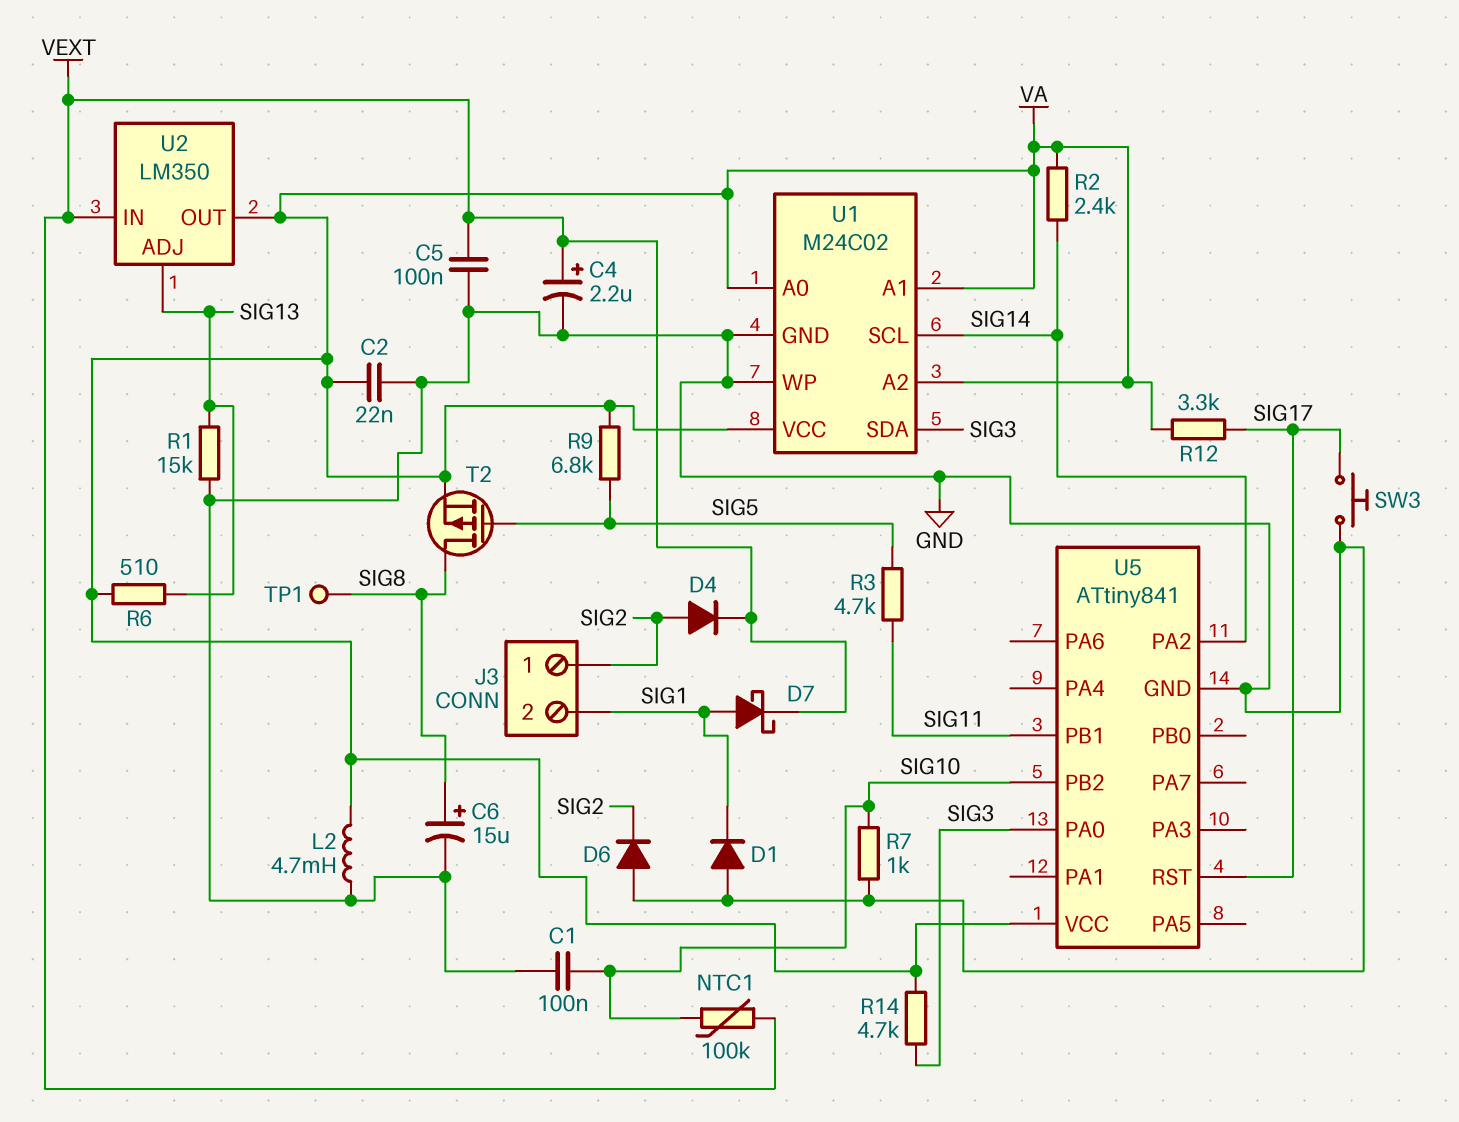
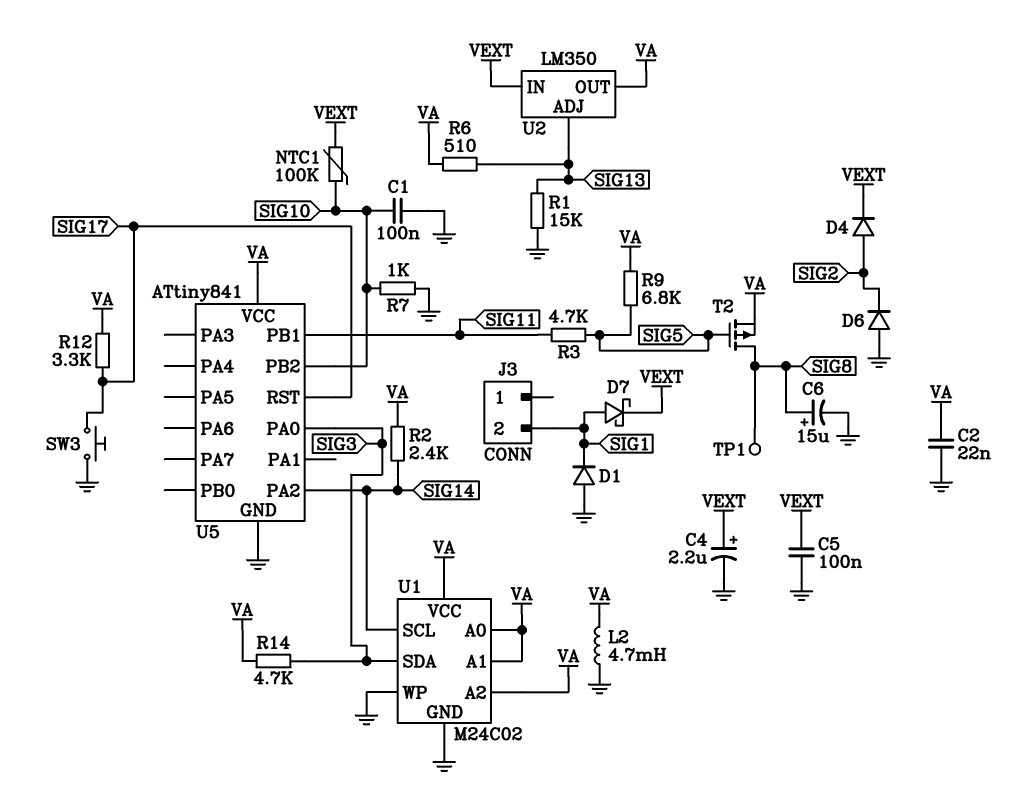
J3 pin 1: SIG2 -> none

